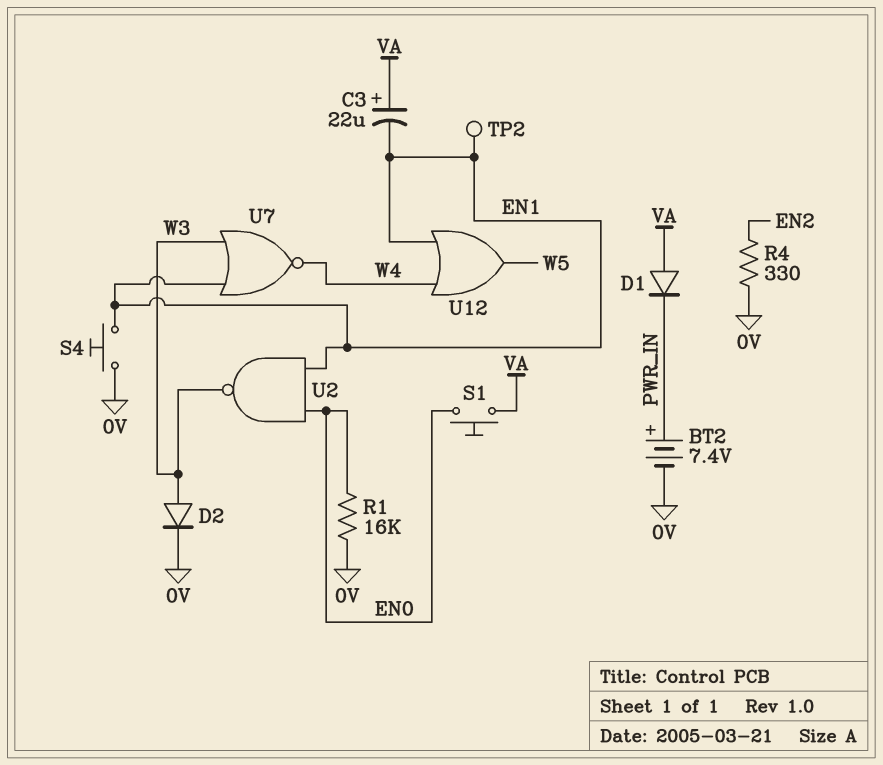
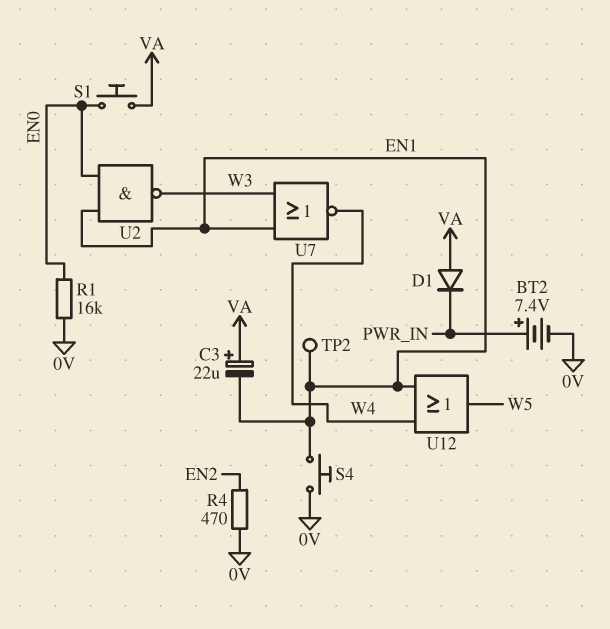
D2: diode (A W3, K 0V) -> none
R4: 330 (0V, EN2) -> 470 (0V, EN2)

